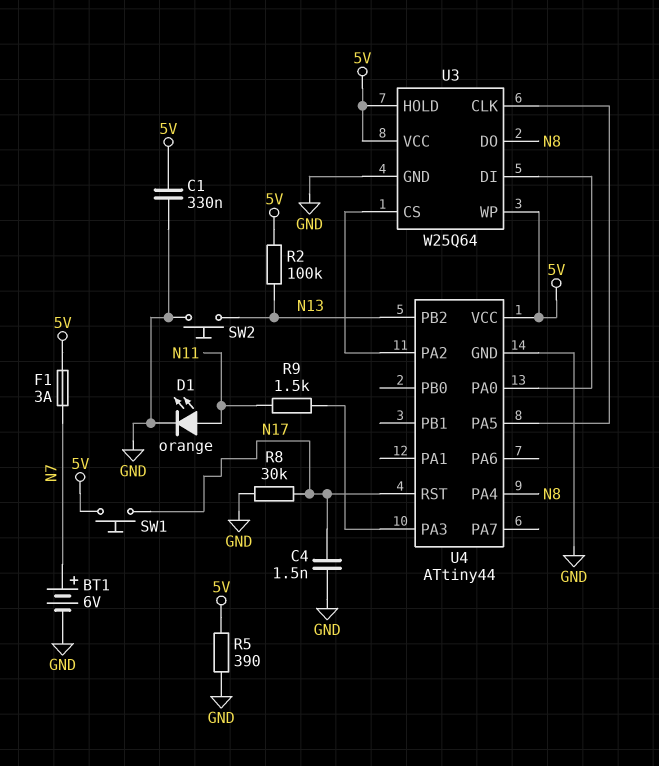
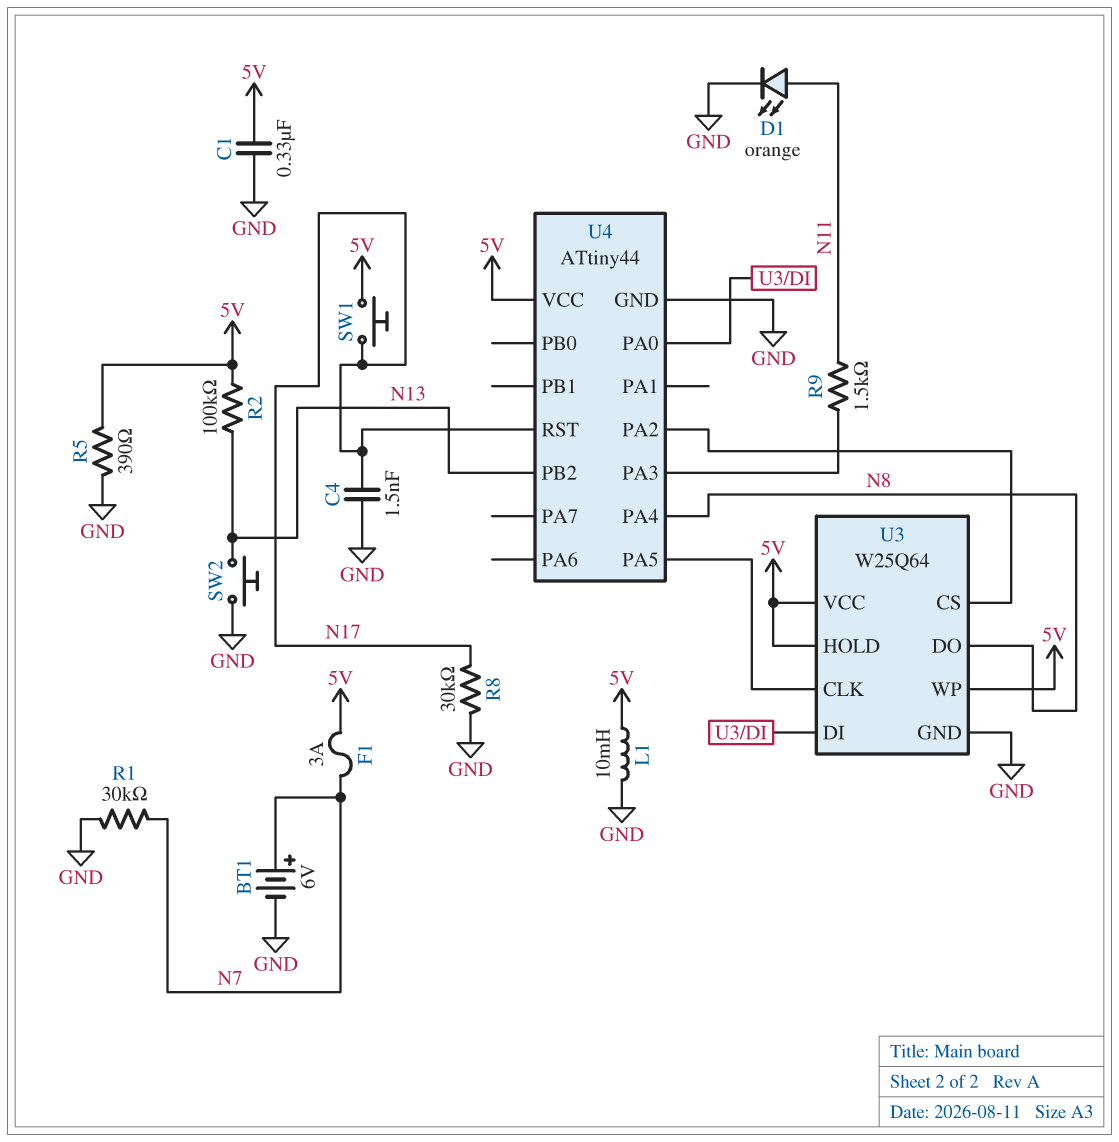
L1: none -> 10mH (5V, GND)
R1: none -> 30k (GND, N7)

